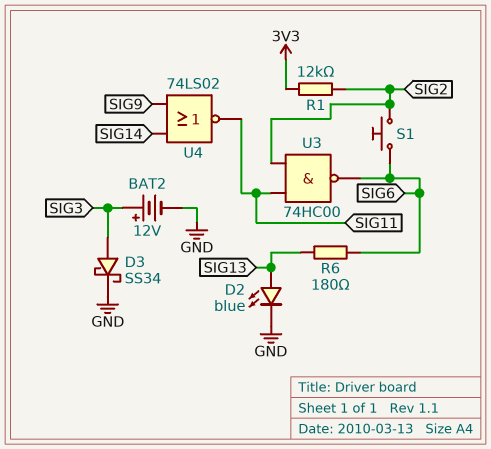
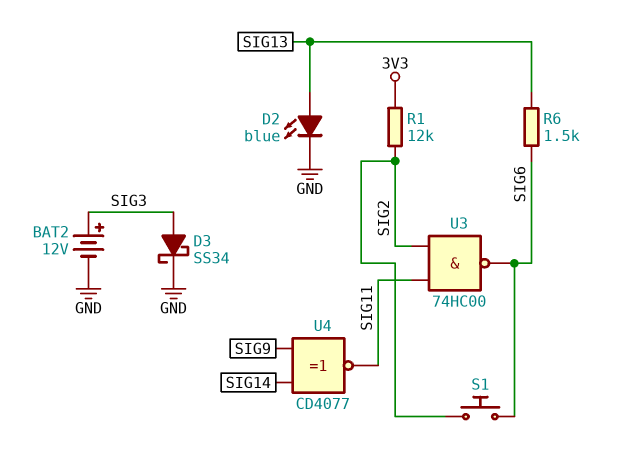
R6: 180 (SIG6, SIG13) -> 1.5k (SIG6, SIG13)
U4: NOR 74LS02 (in SIG9, in SIG14, out SIG11) -> XNOR CD4077 (in SIG9, in SIG14, out SIG11)

